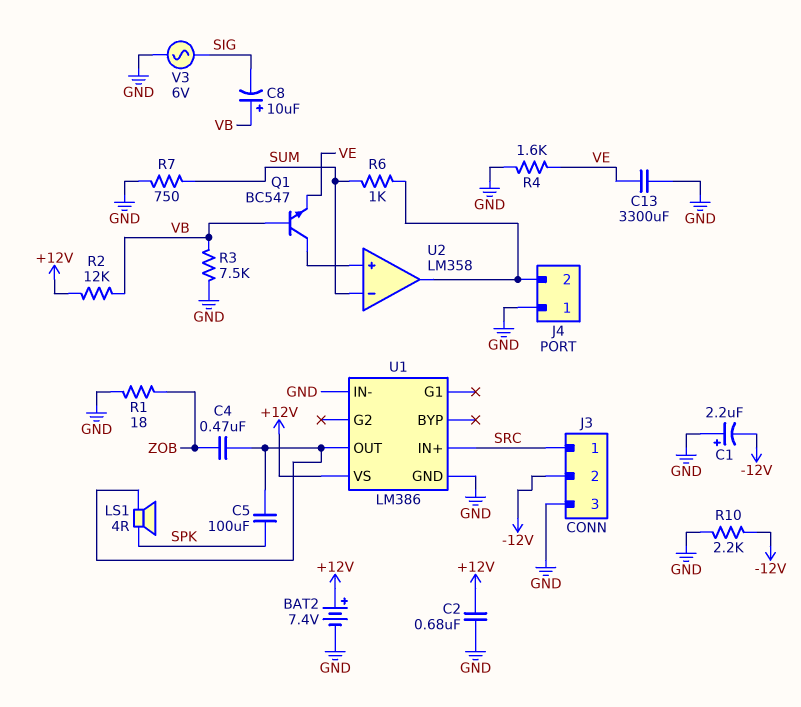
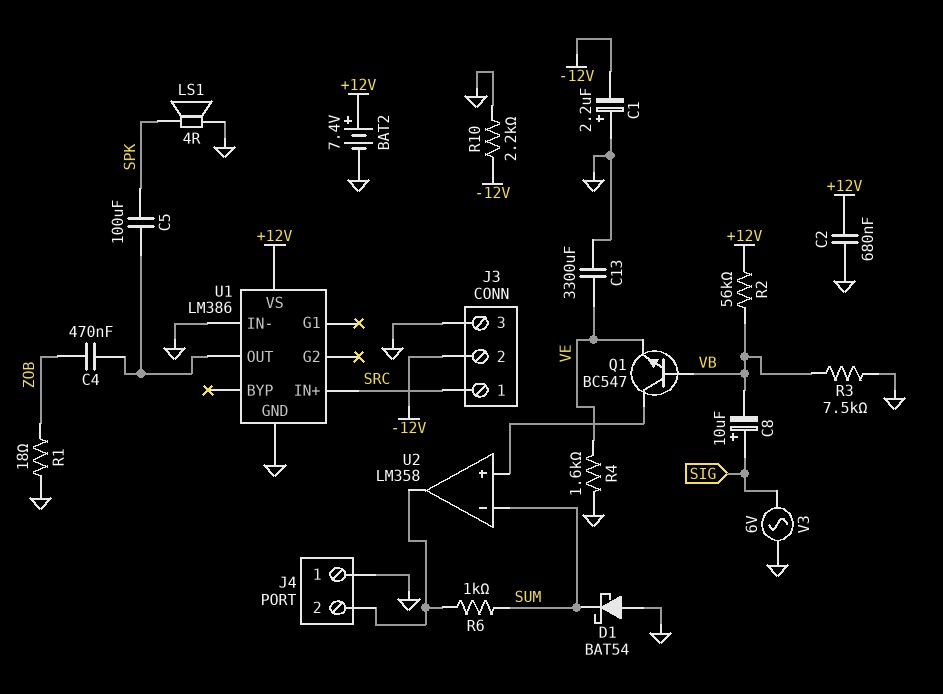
C8: 10uF (plus VB, minus SIG) -> 10uF (plus SIG, minus VB)
D1: none -> schottky BAT54 (A GND, K SUM)
LS1: speaker 4R (SPK, U1/OUT) -> speaker 4R (GND, SPK)
R2: 12k (+12V, VB) -> 56k (+12V, VB)
R7: 750 (GND, SUM) -> none

